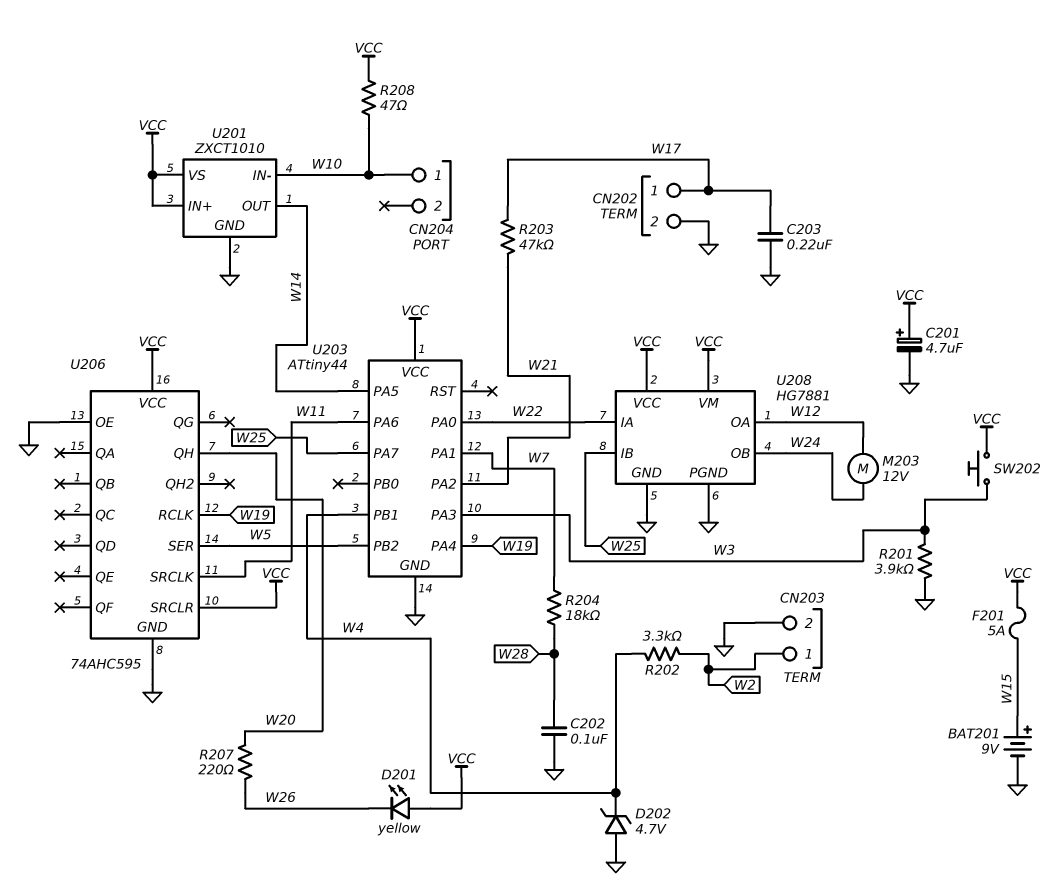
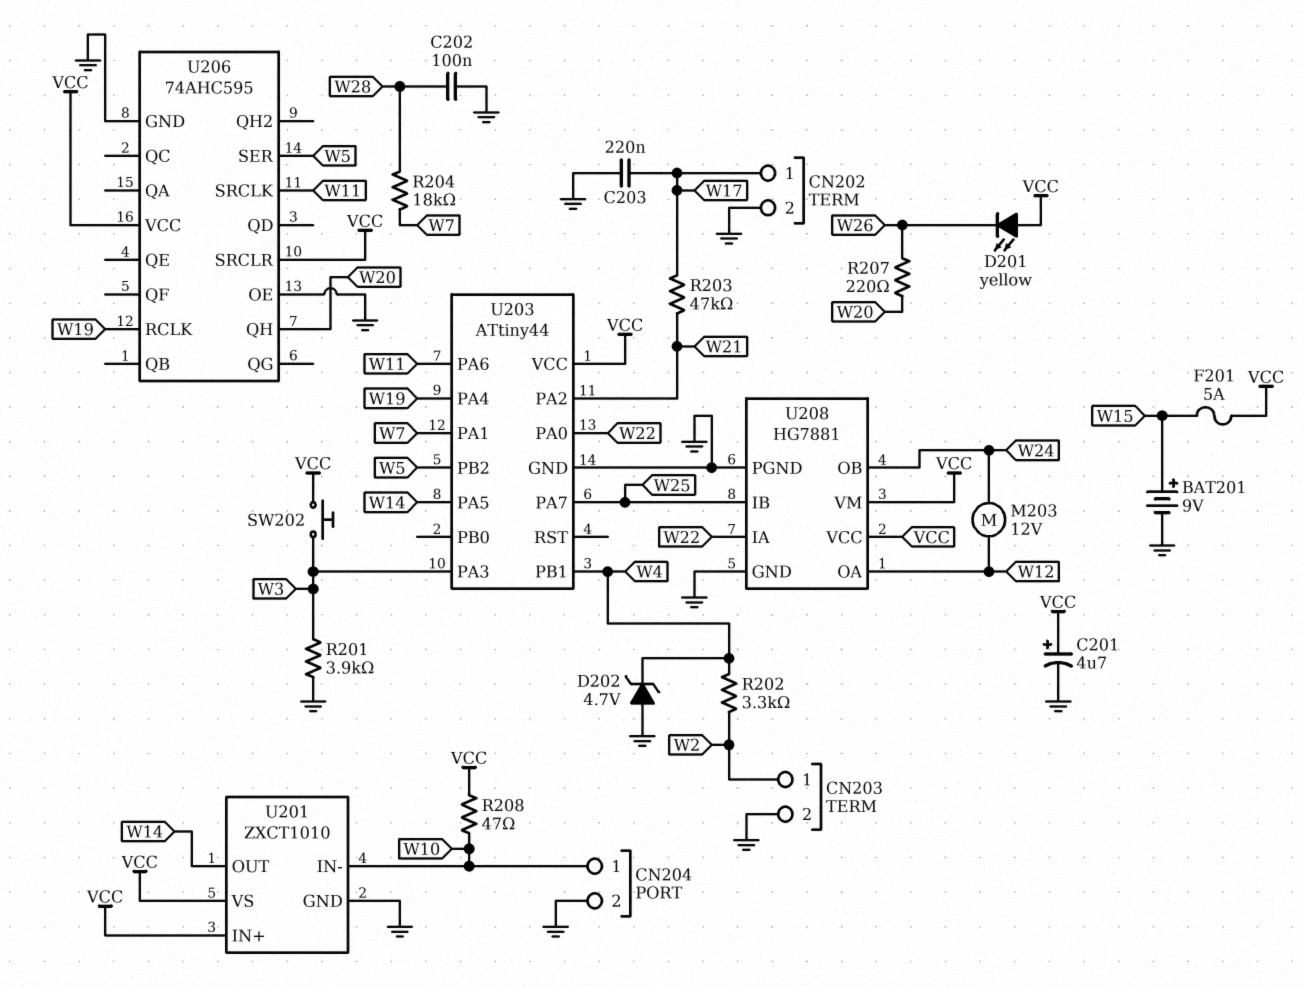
CN204 pin 2: none -> GND

